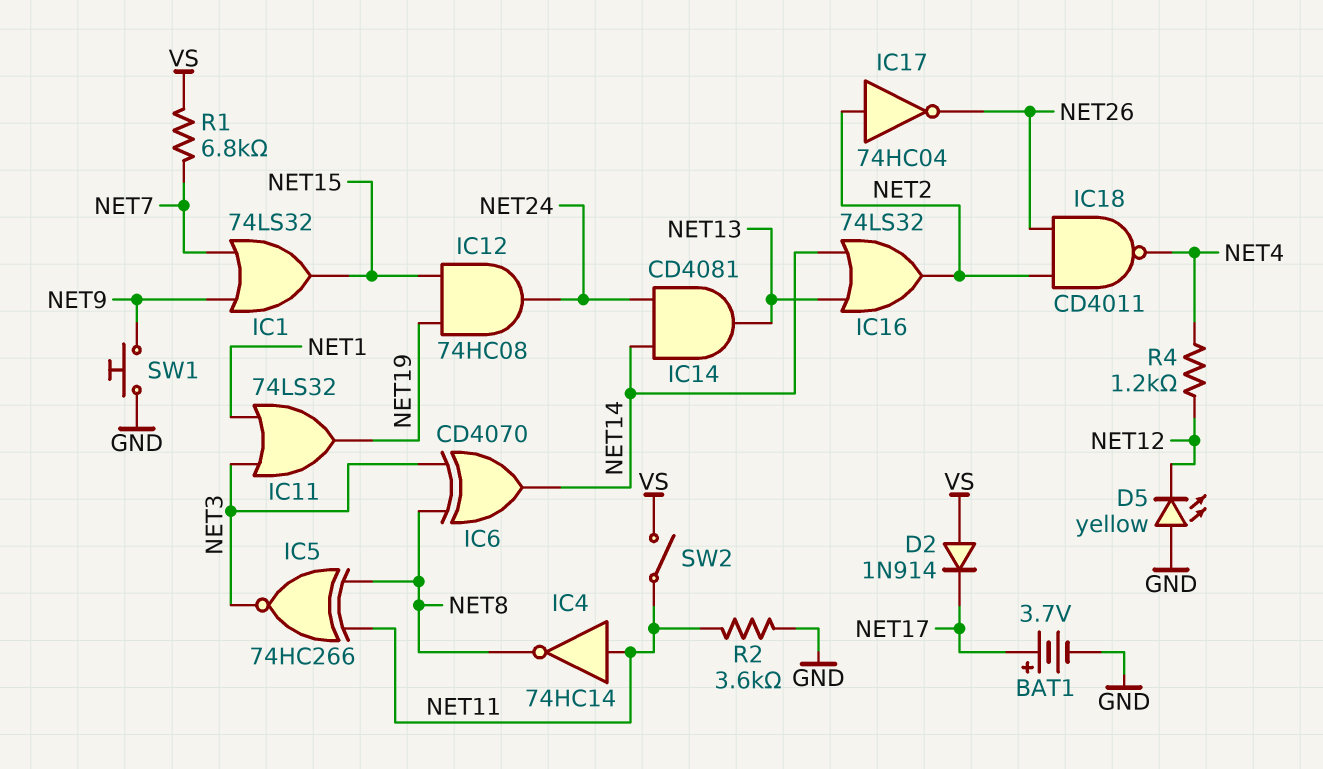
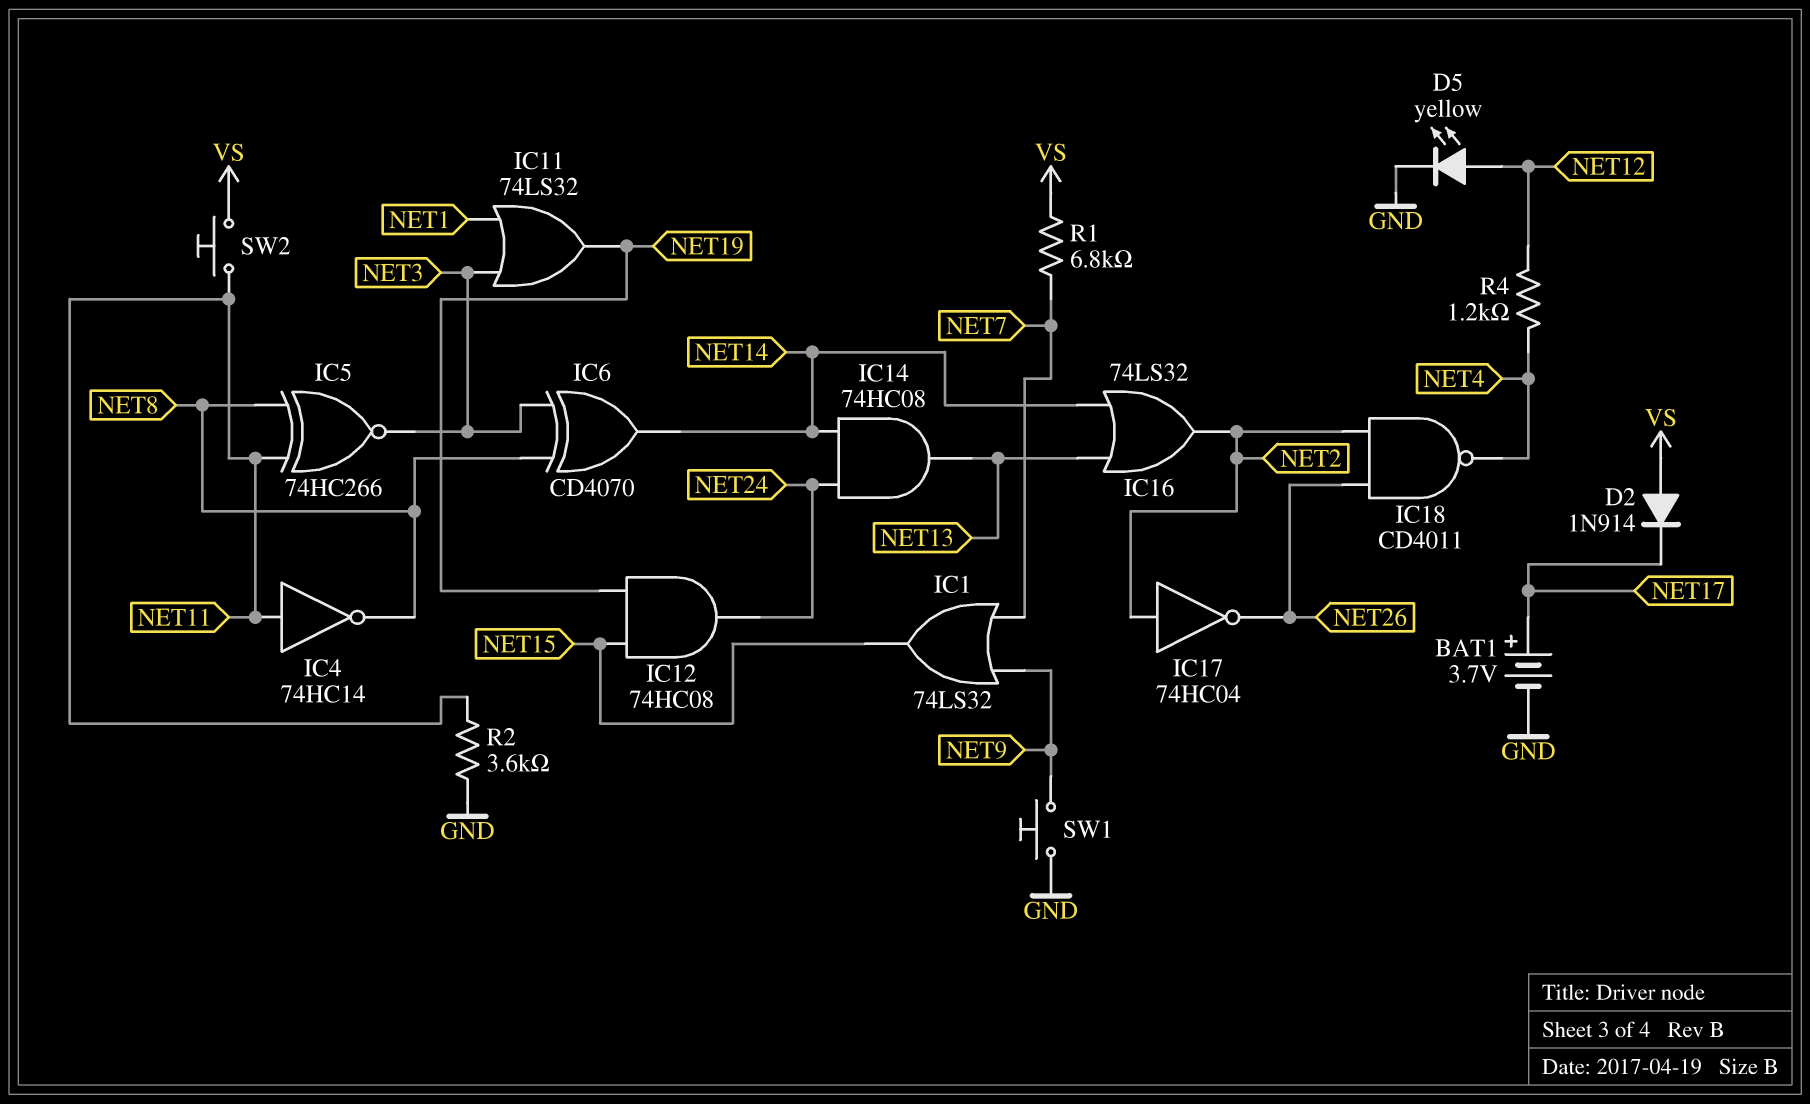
D5: LED yellow (A GND, K NET12) -> LED yellow (A NET12, K GND)
IC14: AND CD4081 (in NET14, in NET24, out NET13) -> AND 74HC08 (in NET14, in NET24, out NET13)
SW2: switch (NET11, VS) -> button (NET11, VS)

